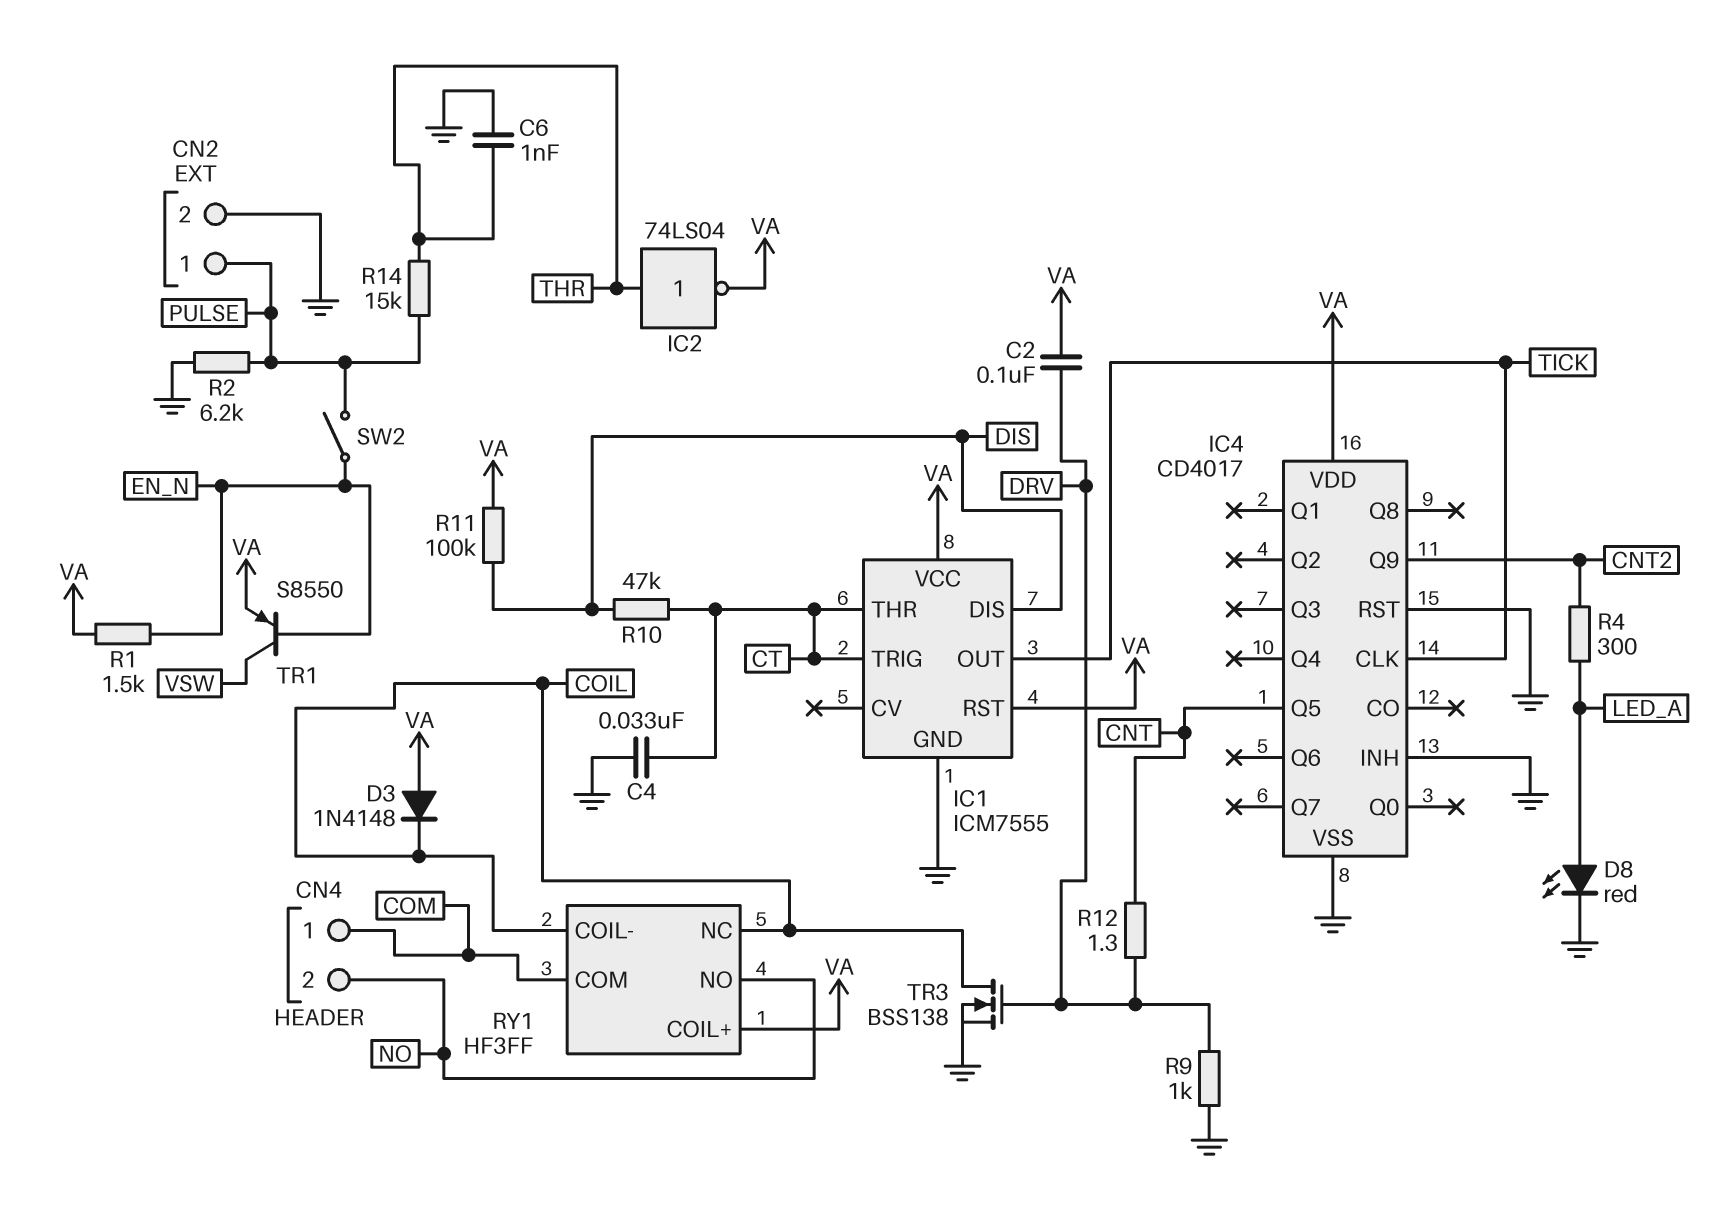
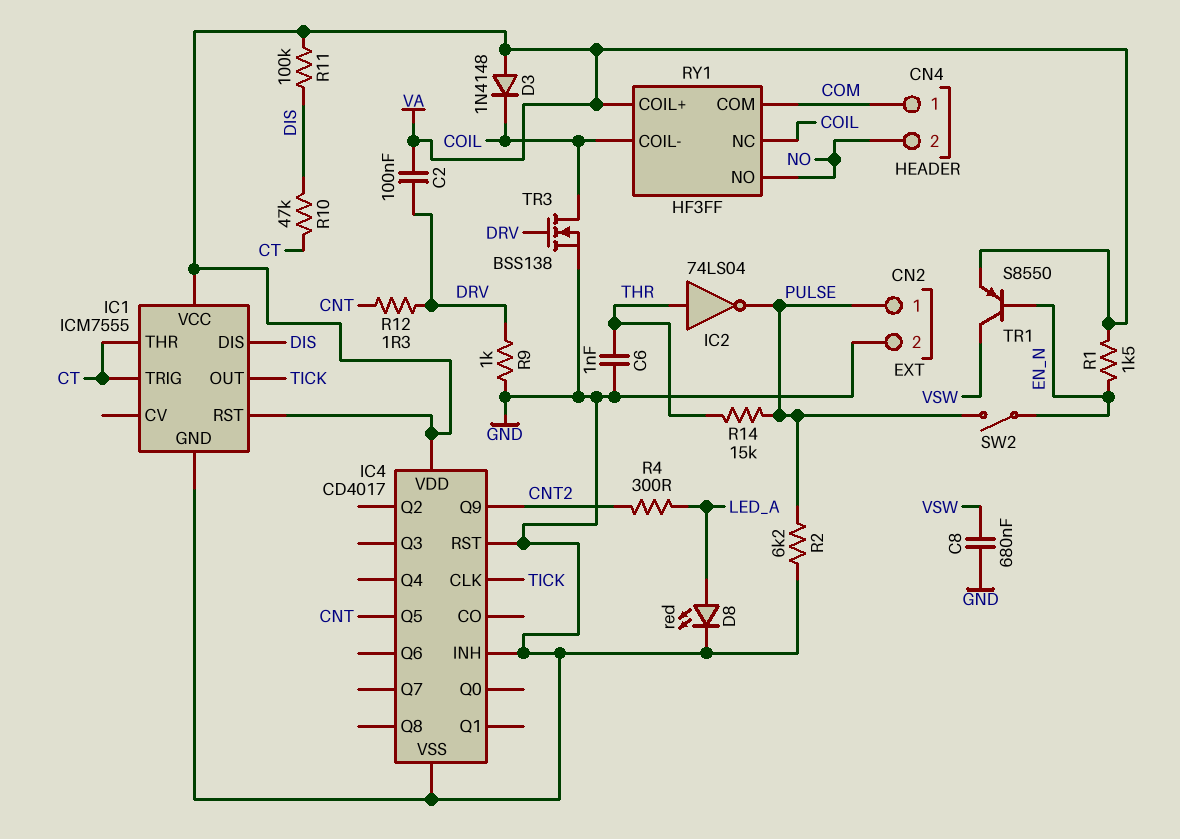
C4: 33nF (CT, GND) -> none
C8: none -> 680nF (GND, VSW)
IC2: NOT 74LS04 (in THR, out VA) -> NOT 74LS04 (in THR, out PULSE)

